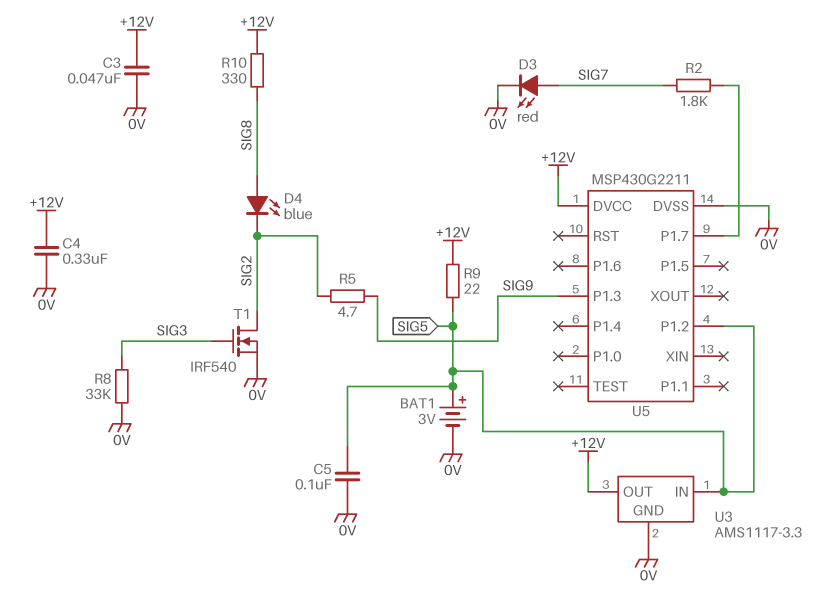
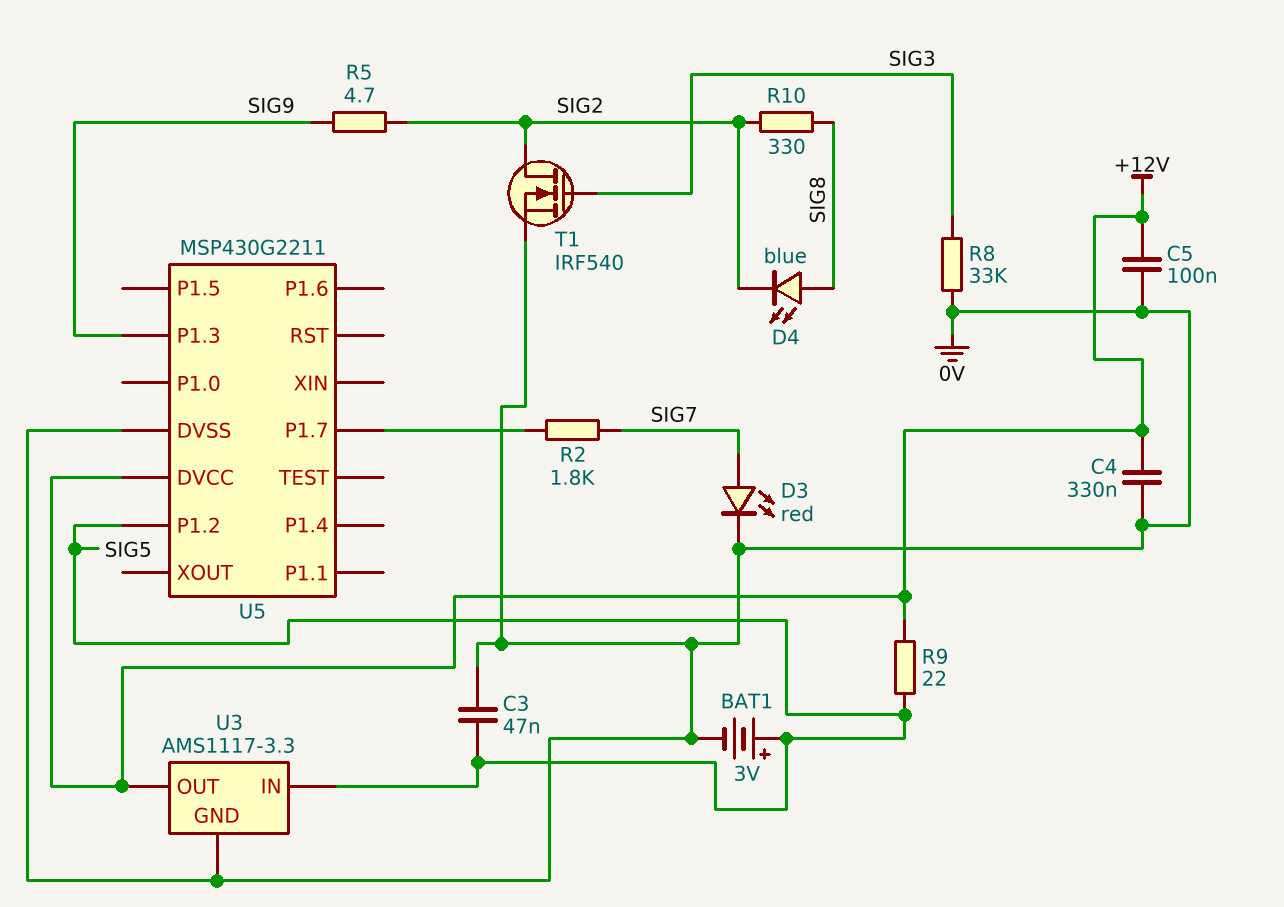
C3: 47nF (+12V, 0V) -> 47nF (0V, SIG5)
C5: 100nF (0V, SIG5) -> 100nF (+12V, 0V)
R10: 330 (+12V, SIG8) -> 330 (SIG2, SIG8)

